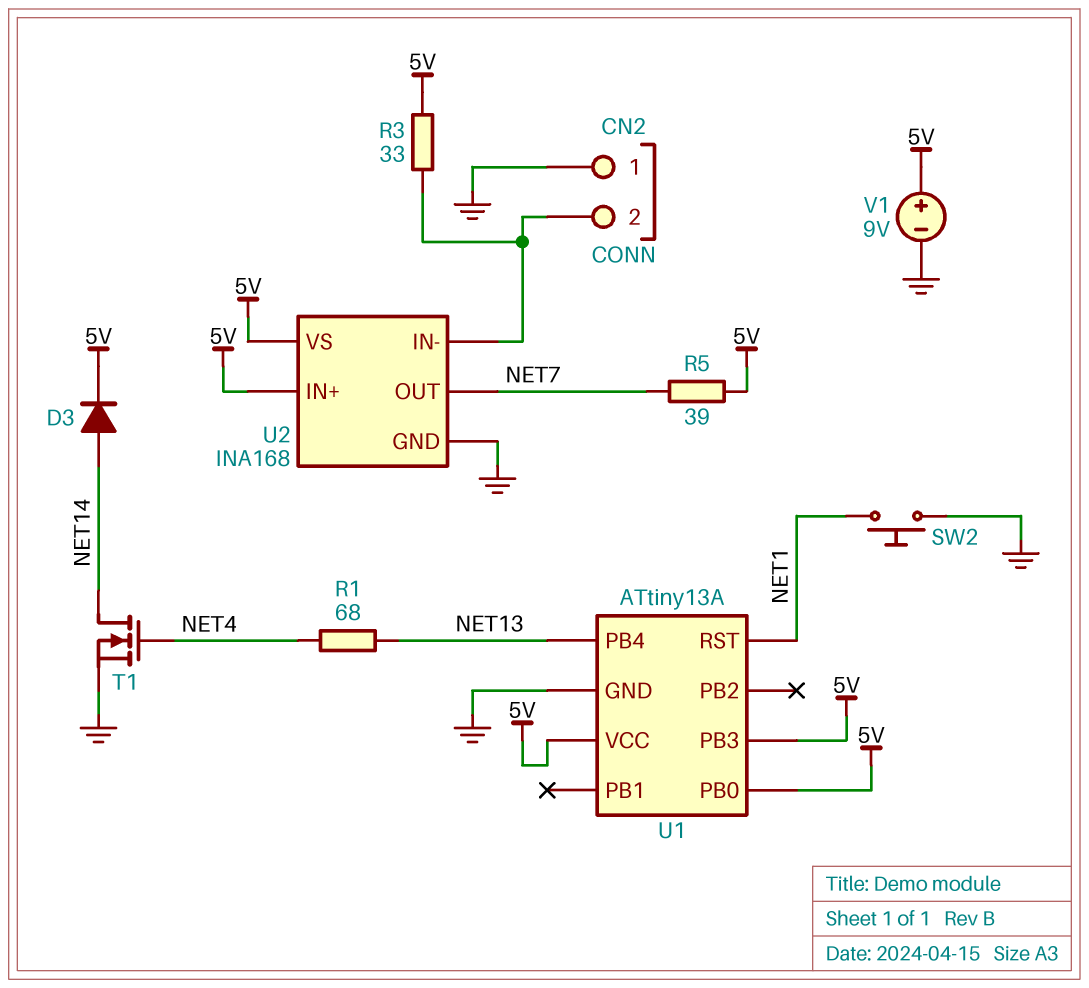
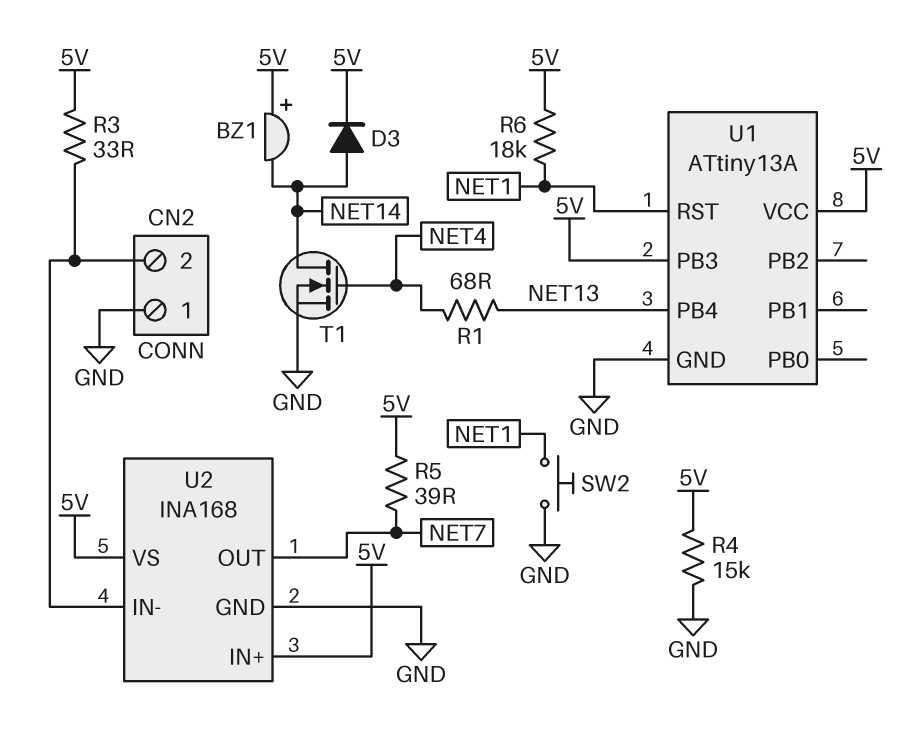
BZ1: none -> buzzer (plus 5V, minus NET14)
R4: none -> 15k (5V, GND)
R6: none -> 18k (5V, NET1)
U1 pin PB0: 5V -> none
V1: 9V (plus 5V, minus GND) -> none

